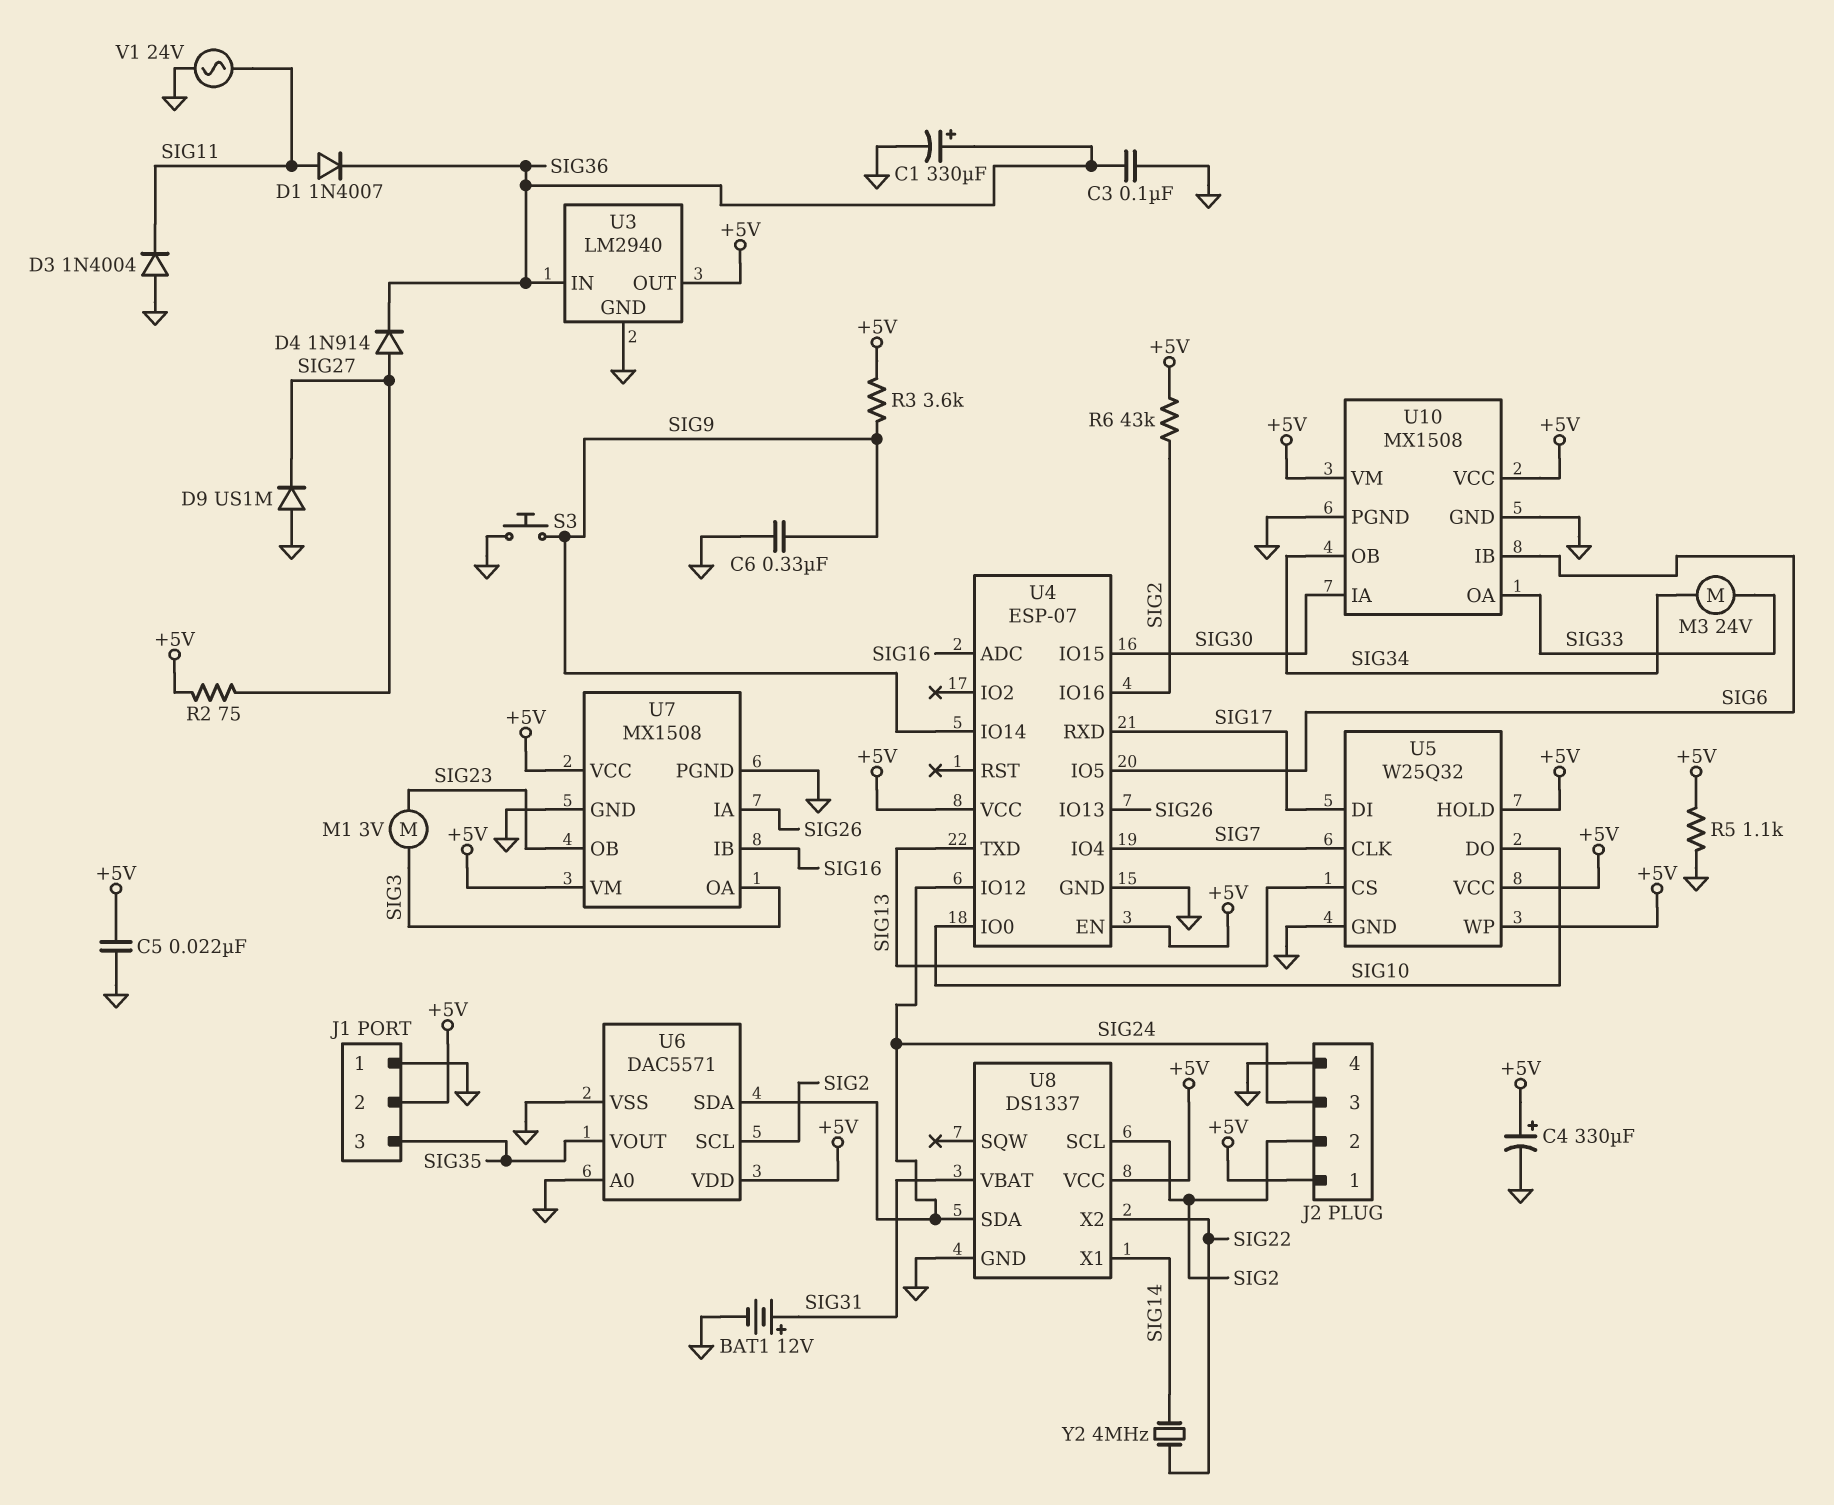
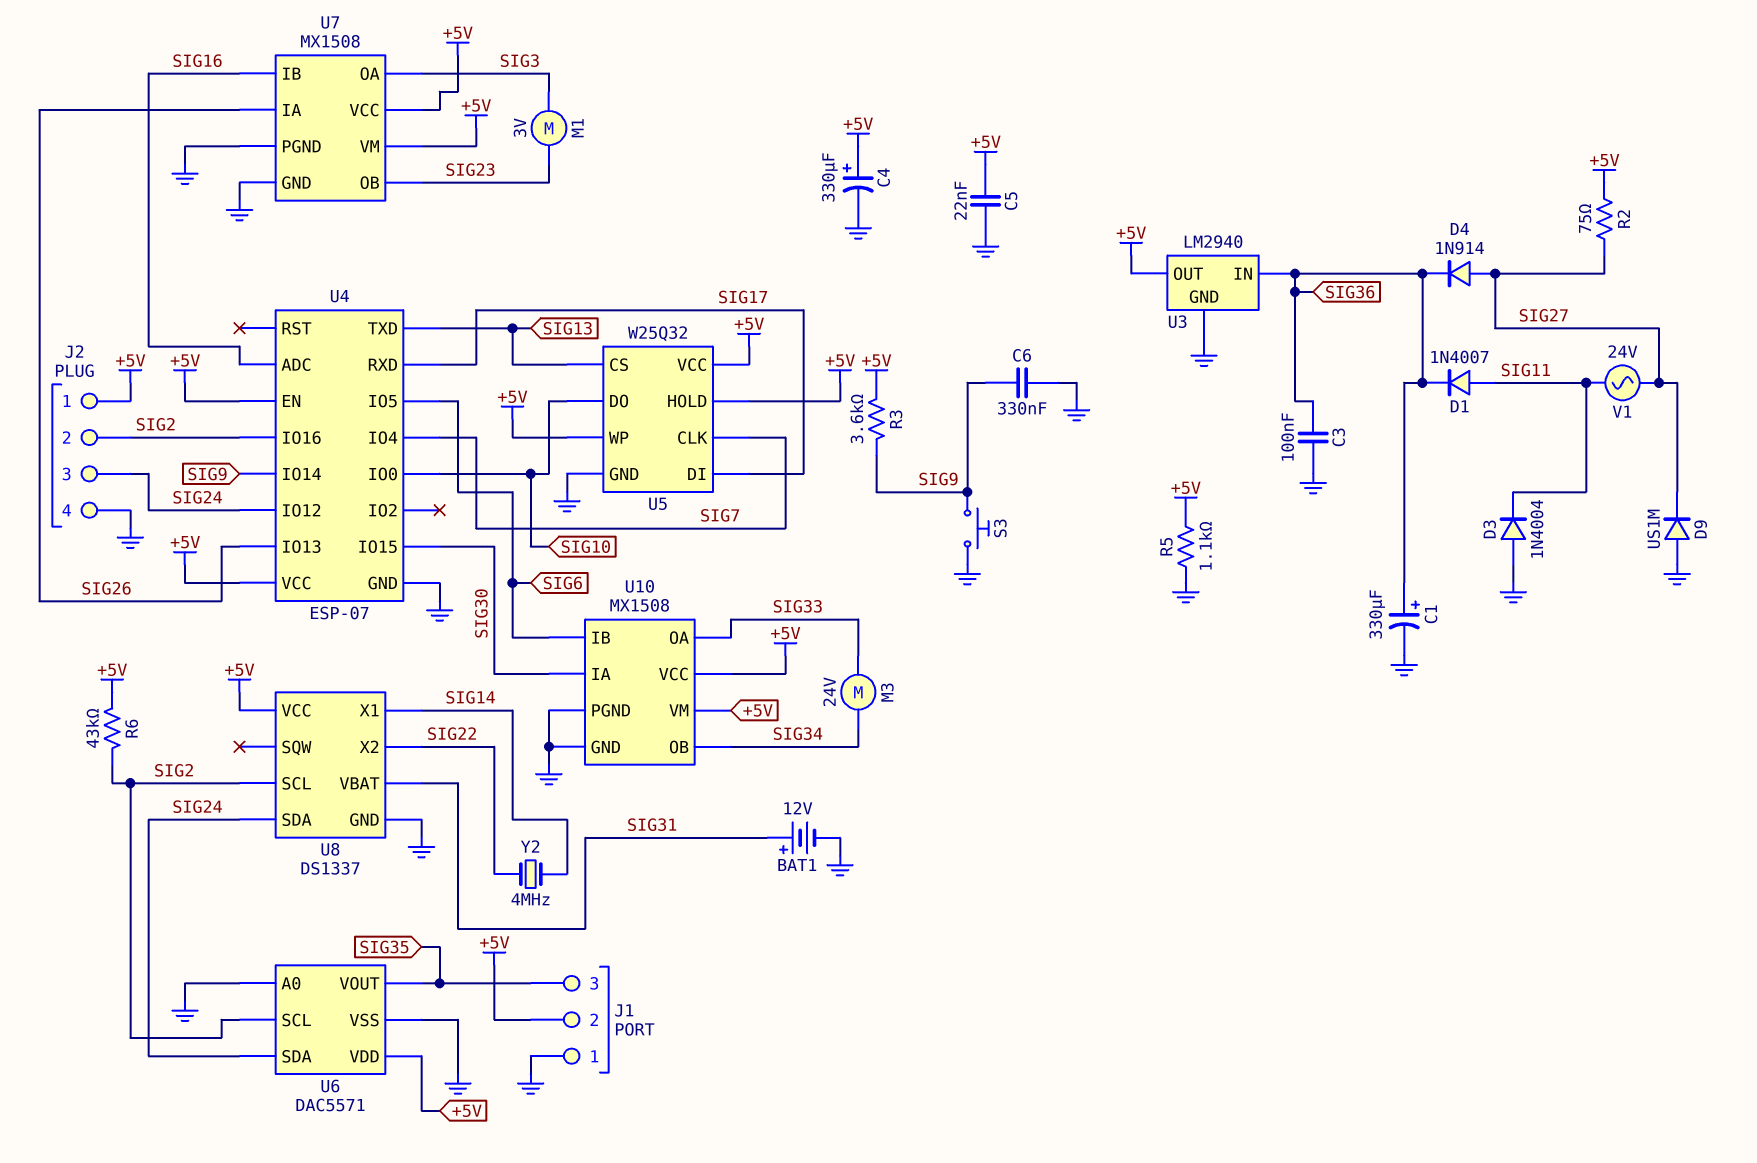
V1: AC 24V (GND, SIG11) -> AC 24V (SIG11, SIG27)

